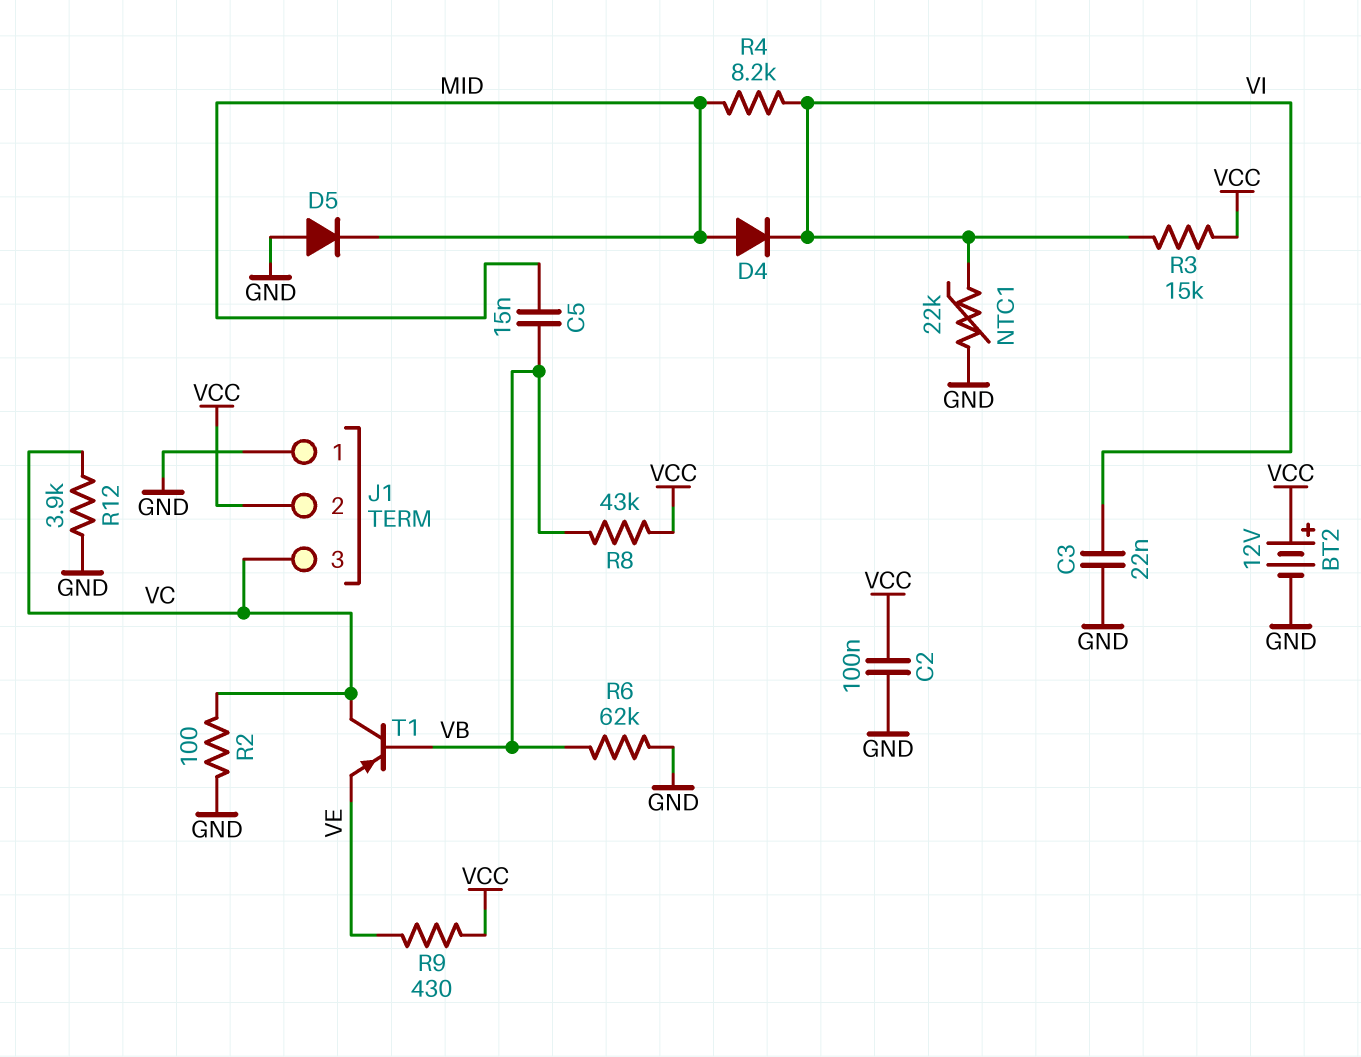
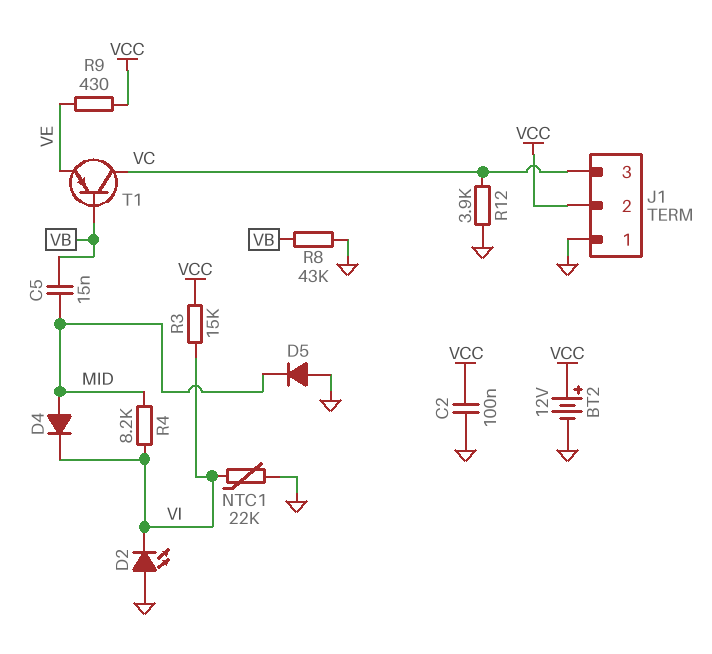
C3: 22nF (GND, VI) -> none
D2: none -> LED (A GND, K VI)
R2: 100 (GND, VC) -> none
R6: 62k (GND, VB) -> none
R8: 43k (VB, VCC) -> 43k (GND, VB)

